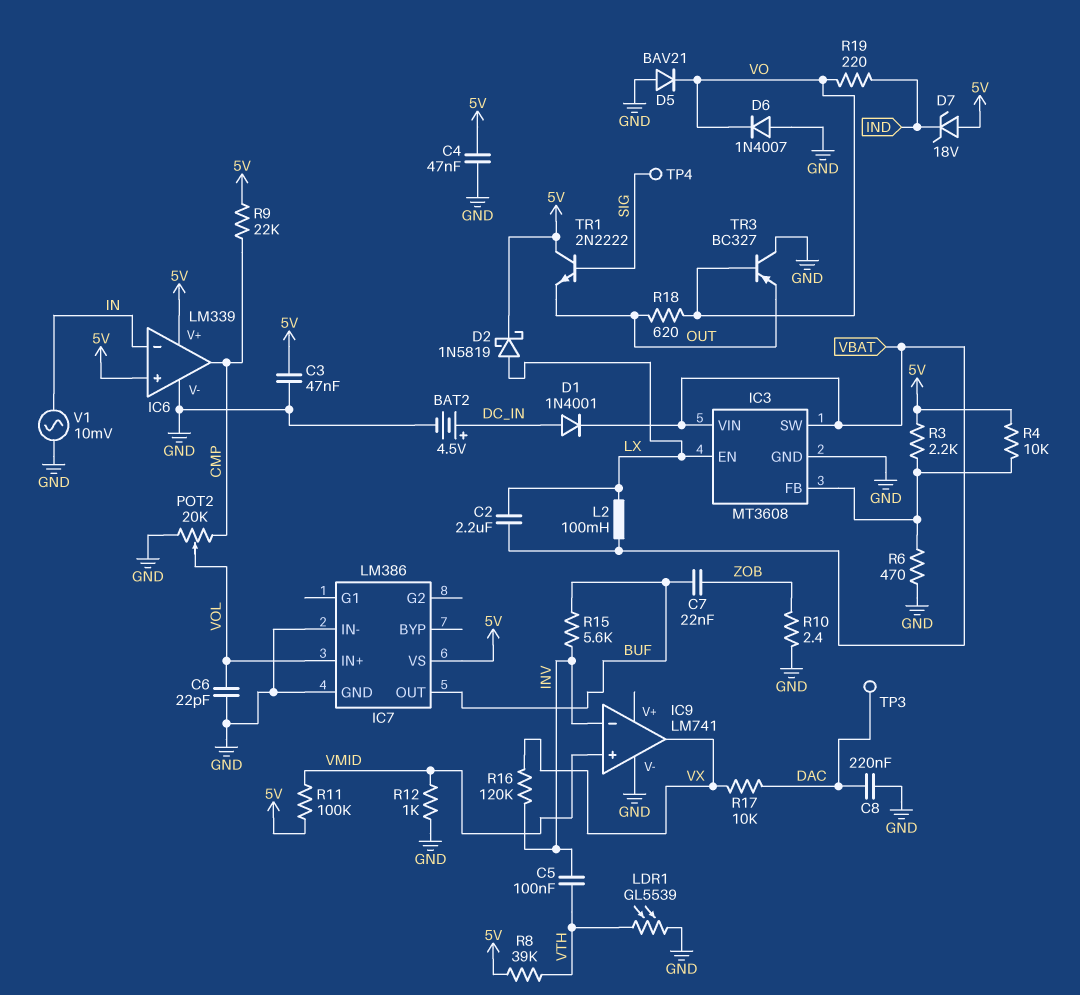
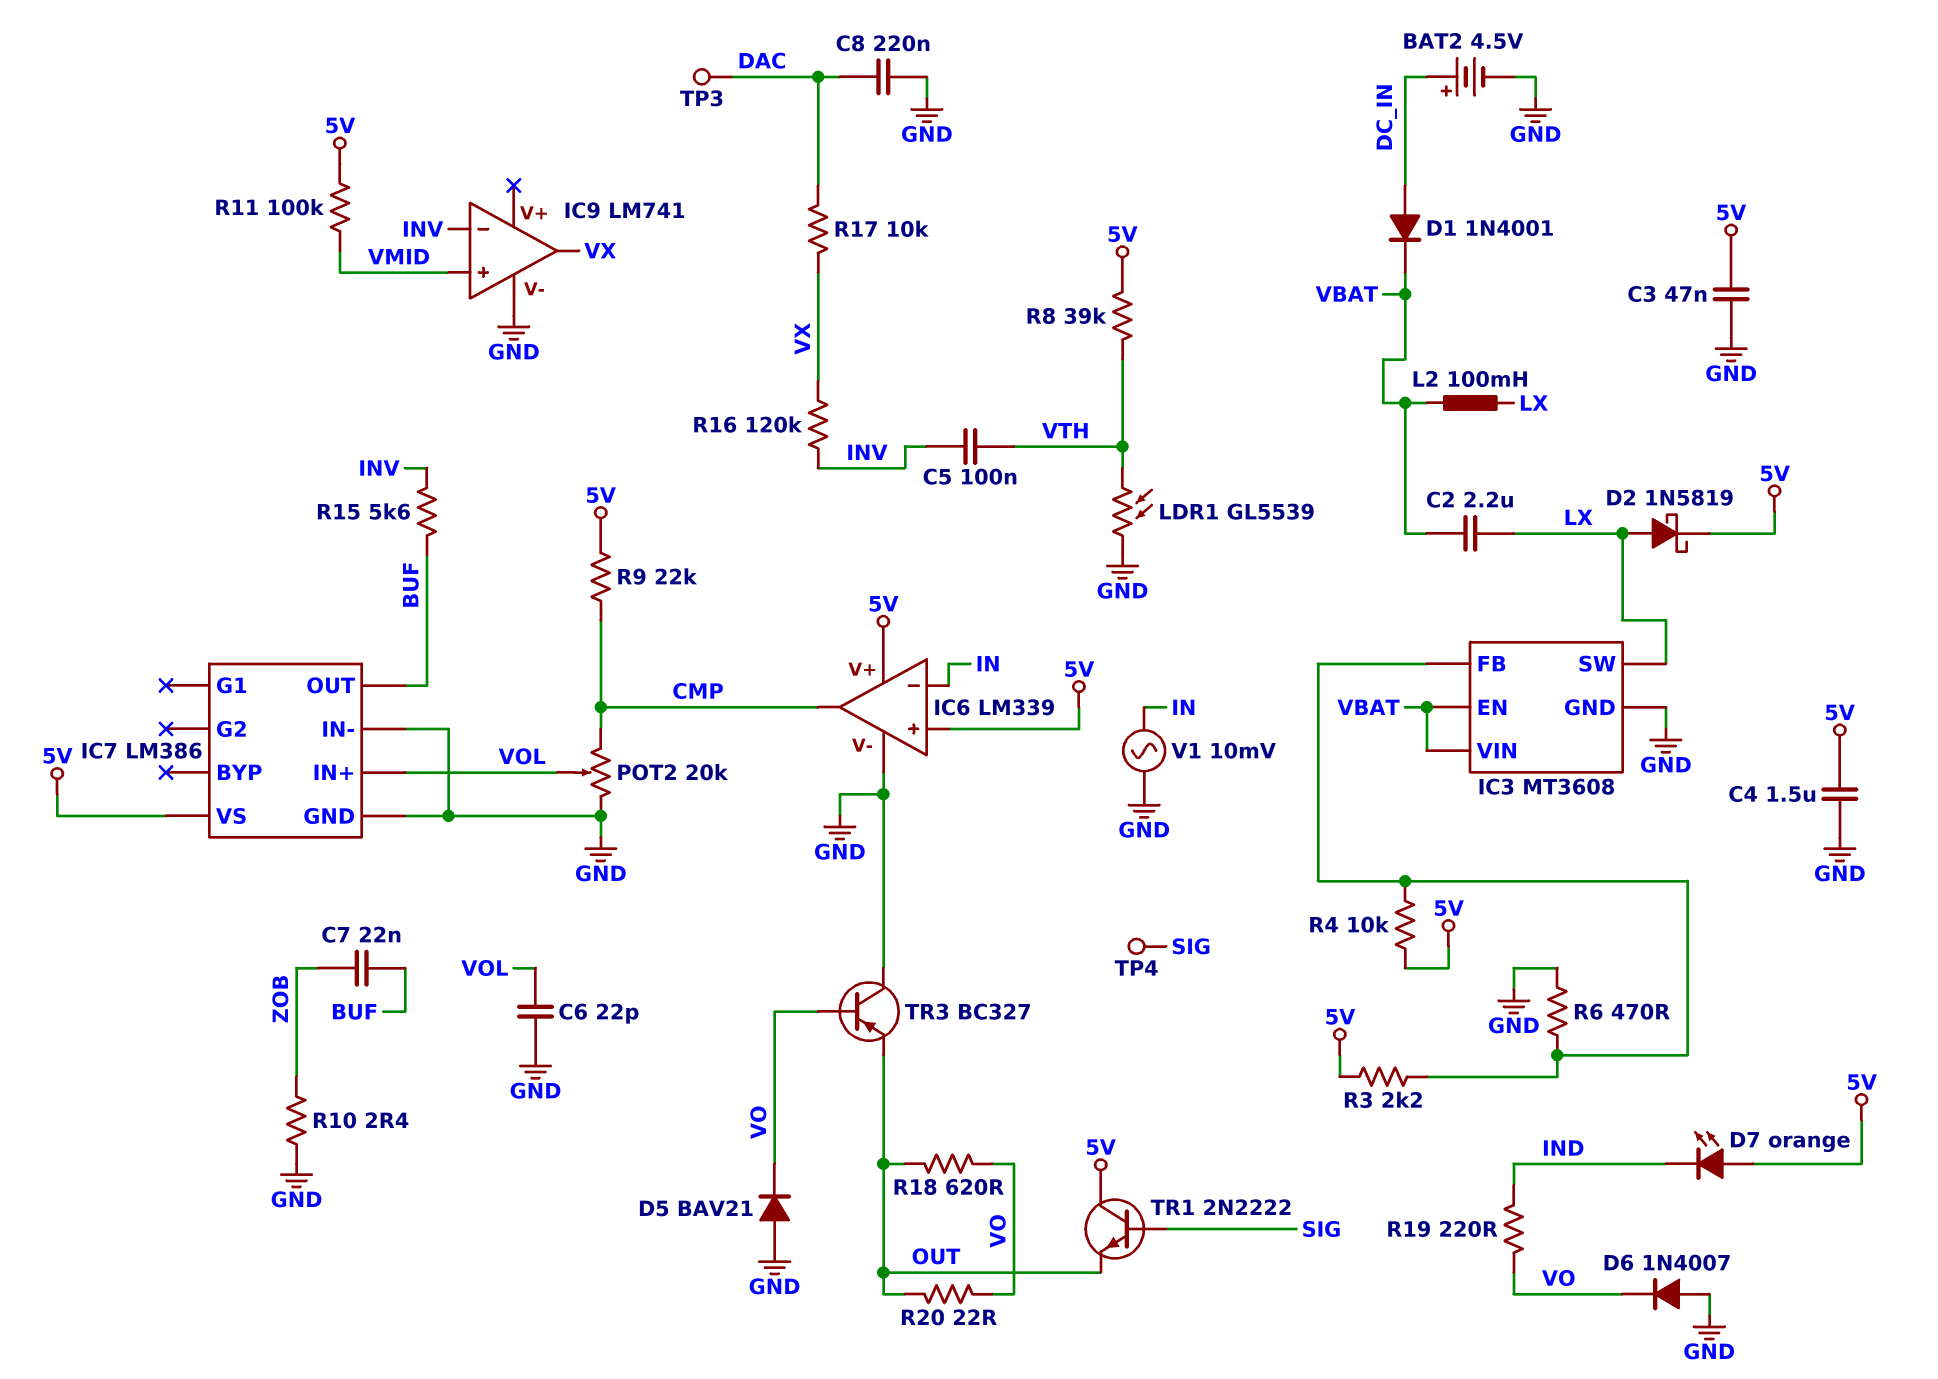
C4: 47nF (5V, GND) -> 1.5uF (5V, GND)
D7: zener 18V (A 5V, K IND) -> LED orange (A 5V, K IND)
IC3 pin EN: LX -> VBAT
IC3 pin SW: VBAT -> LX
R12: 1k (GND, VMID) -> none
R20: none -> 22 (OUT, VO)

